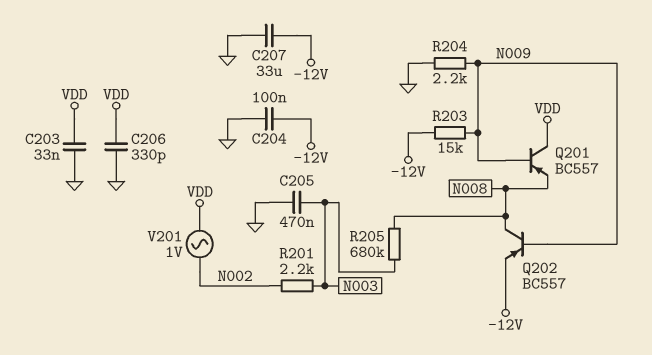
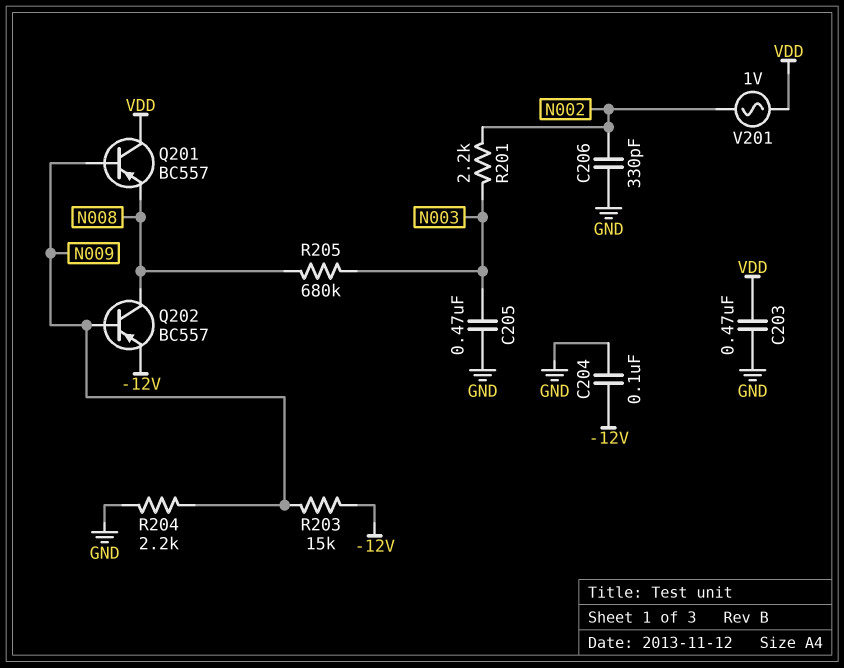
C203: 33nF (GND, VDD) -> 470nF (GND, VDD)
C206: 330pF (GND, VDD) -> 330pF (GND, N002)
C207: 33uF (-12V, GND) -> none

